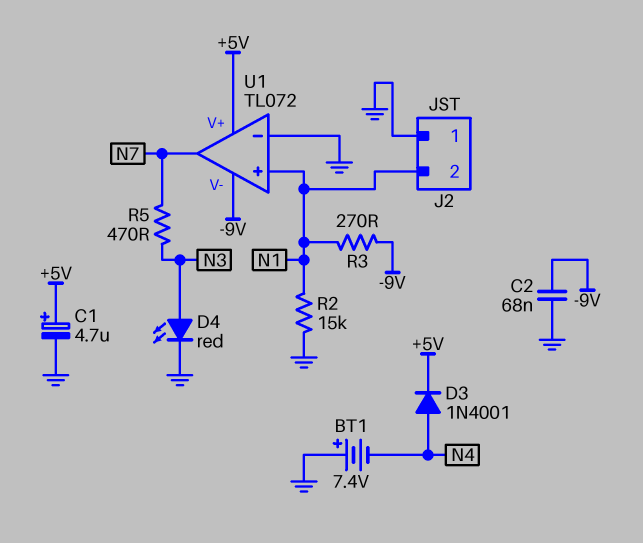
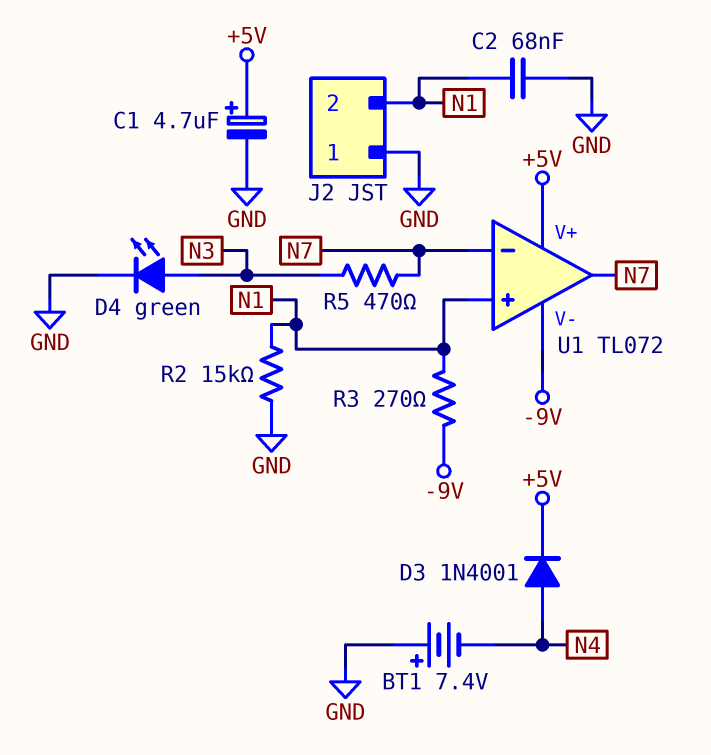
C2: 68nF (-9V, GND) -> 68nF (GND, N1)
D4: LED red (A N3, K GND) -> LED green (A N3, K GND)
U1 pin in-: GND -> N7

